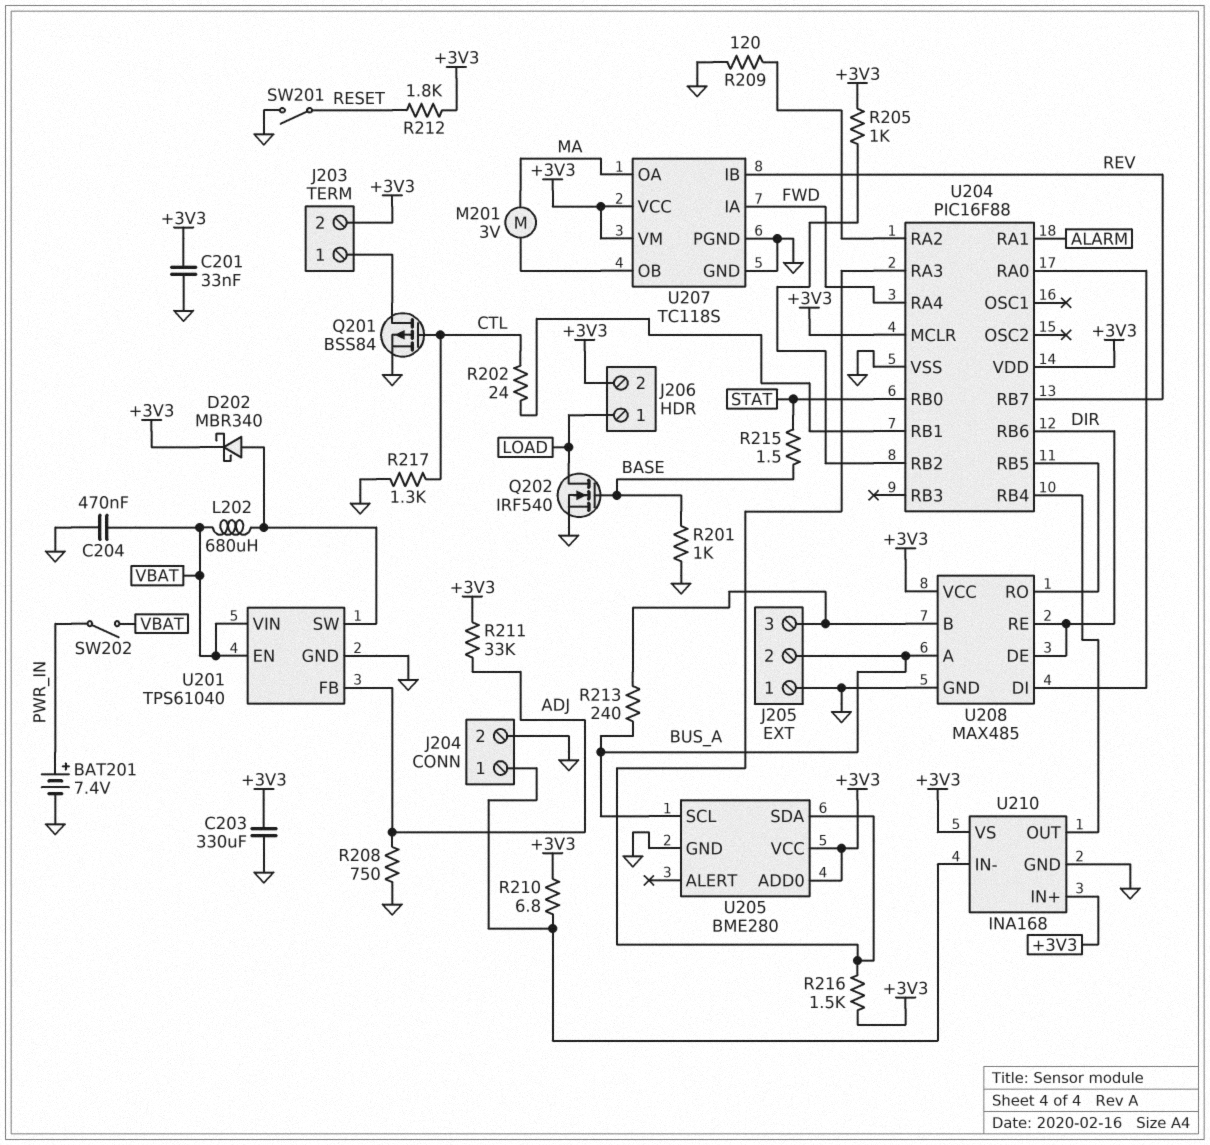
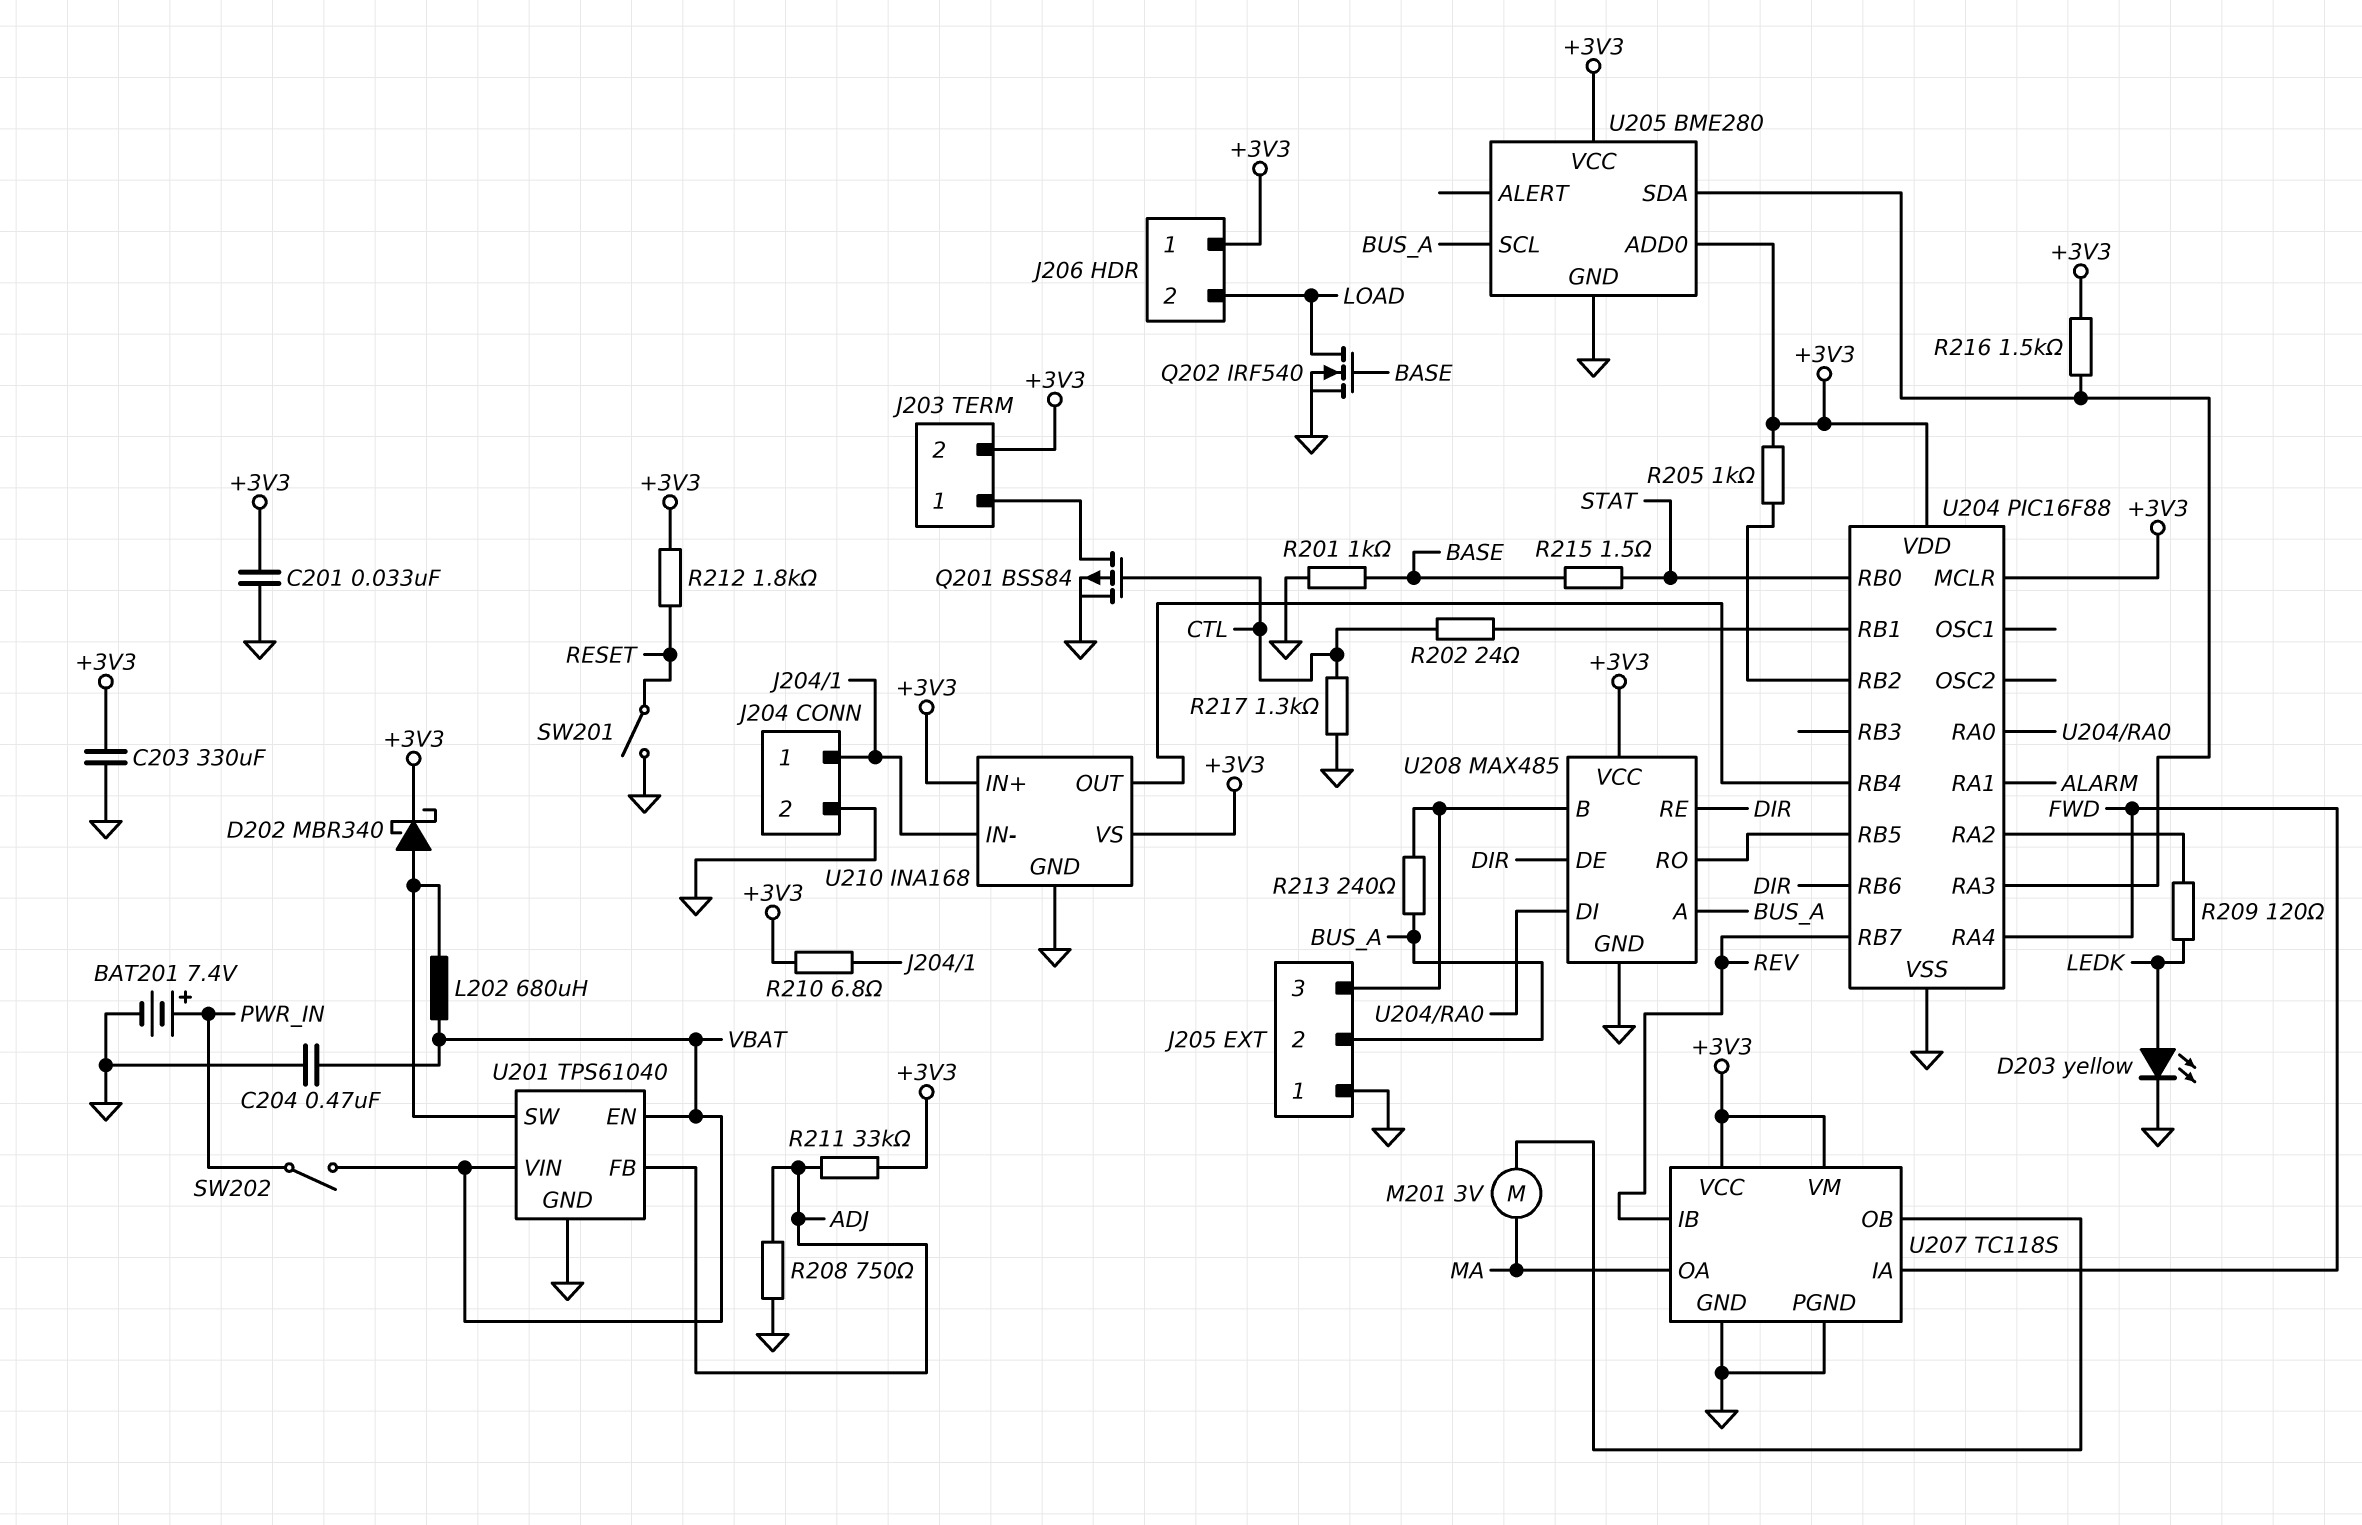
D203: none -> LED yellow (A LEDK, K GND)
J206 pin 1: LOAD -> +3V3
J206 pin 2: +3V3 -> LOAD
R209: 120 (GND, U204/RA2) -> 120 (LEDK, U204/RA2)

